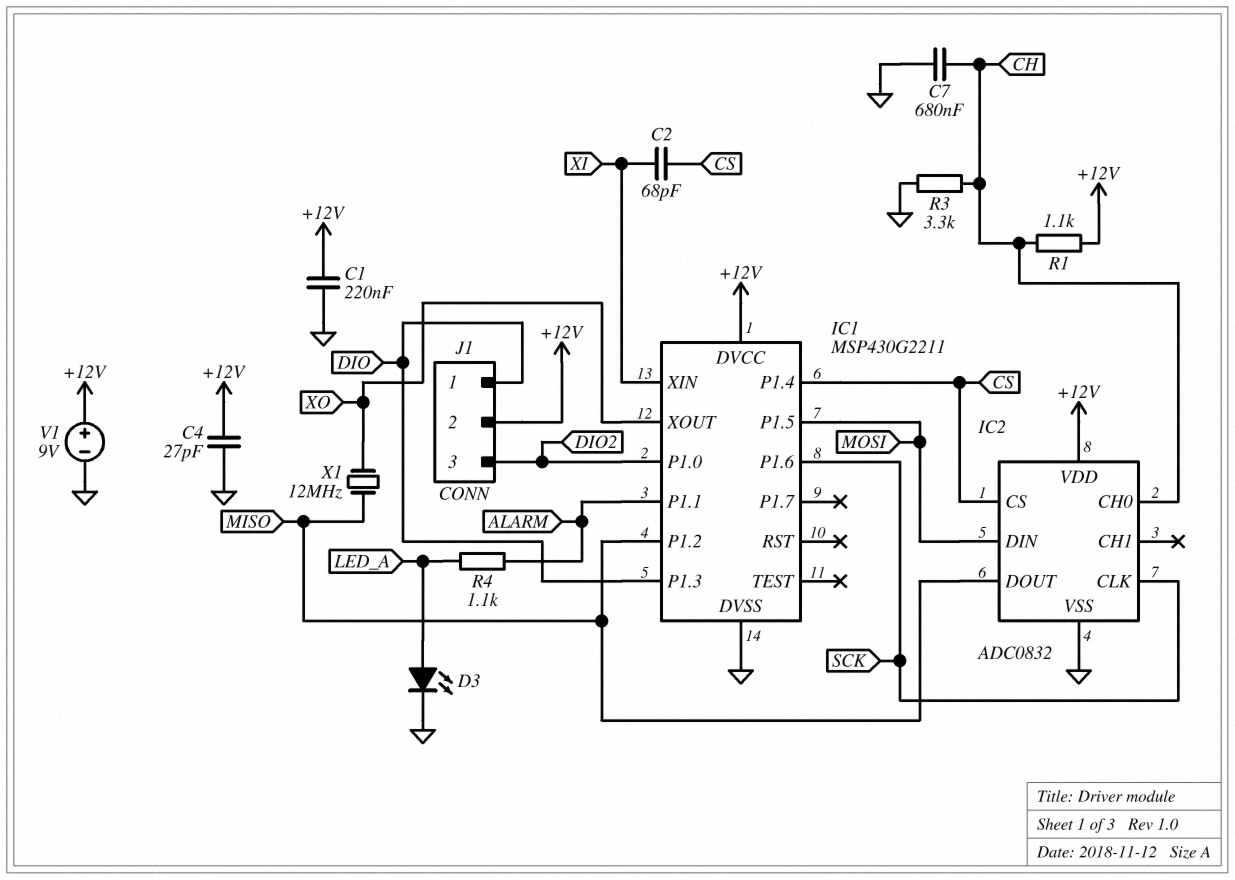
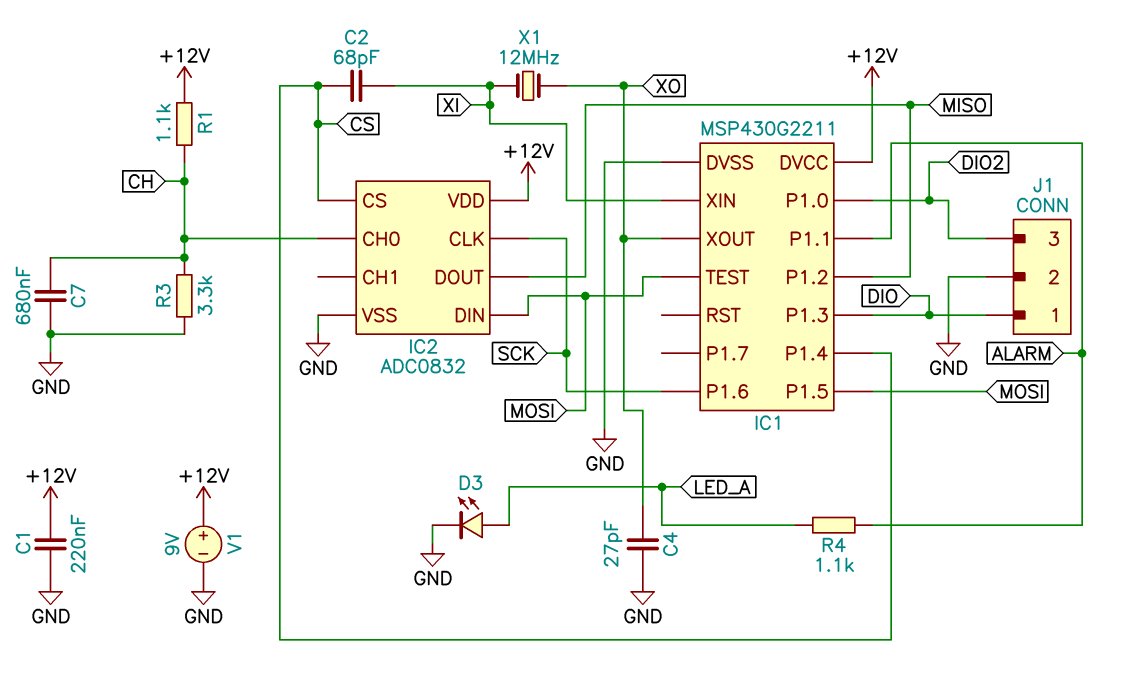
C4: 27pF (+12V, GND) -> 27pF (GND, XO)
IC1 pin TEST: none -> MOSI
J1 pin 2: +12V -> GND
X1: 12MHz (MISO, XO) -> 12MHz (XI, XO)

